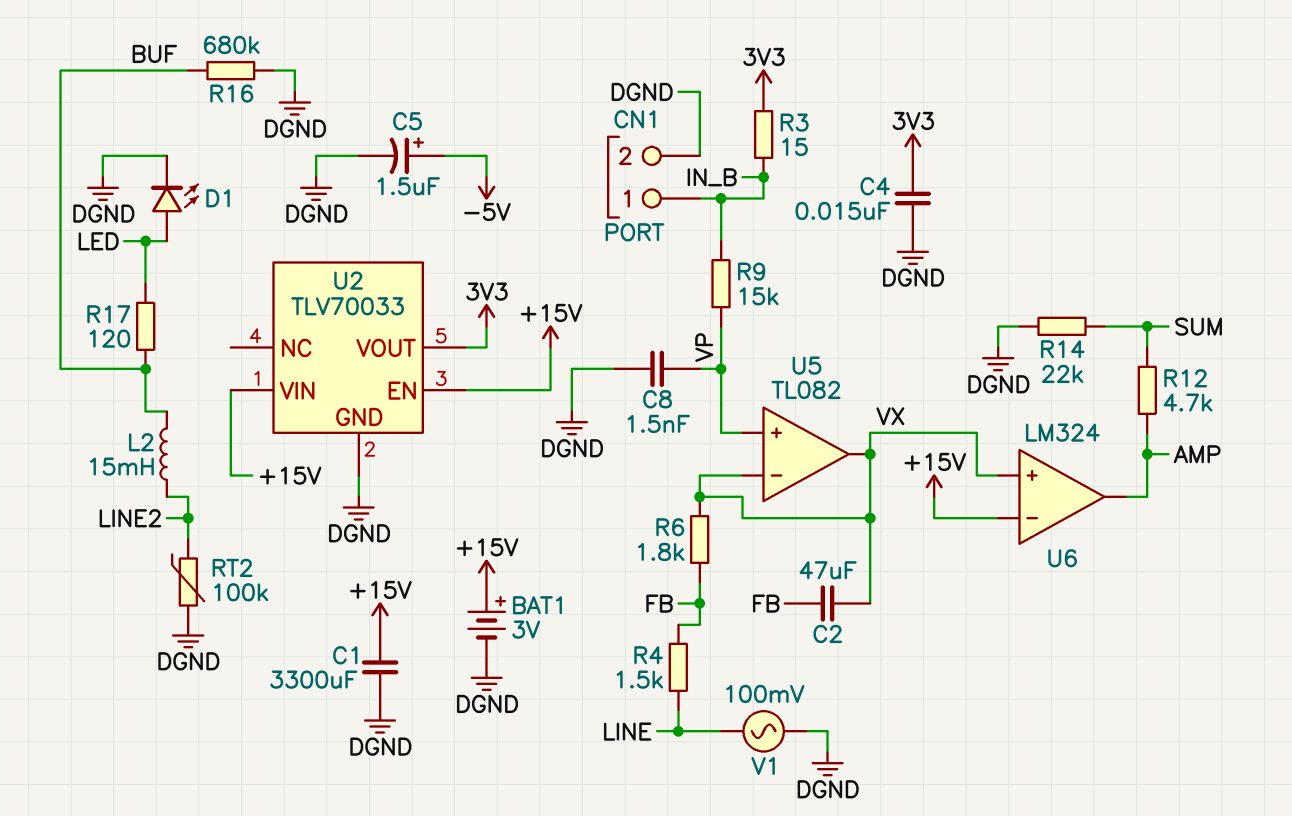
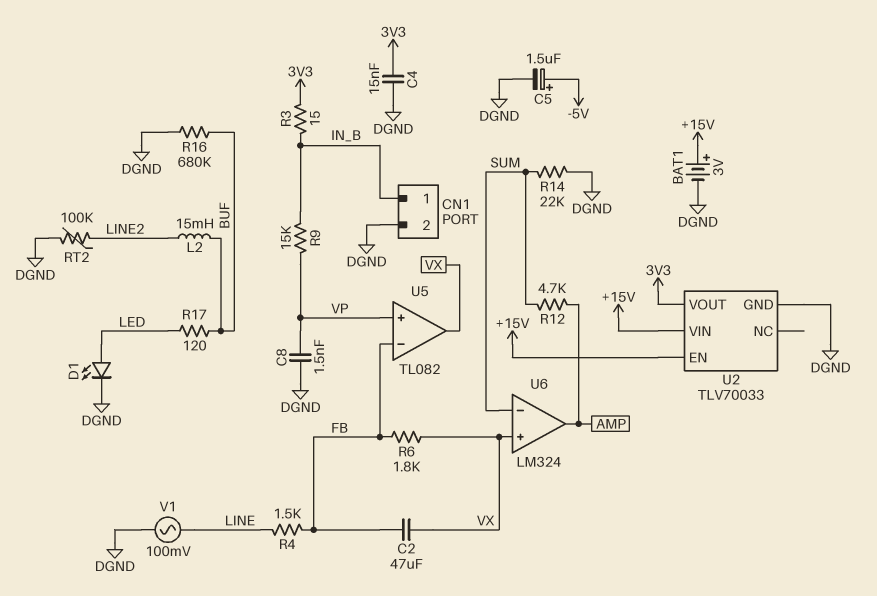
C1: 3300uF (+15V, DGND) -> none
U5 pin in-: VX -> FB
U6 pin in-: +15V -> SUM

